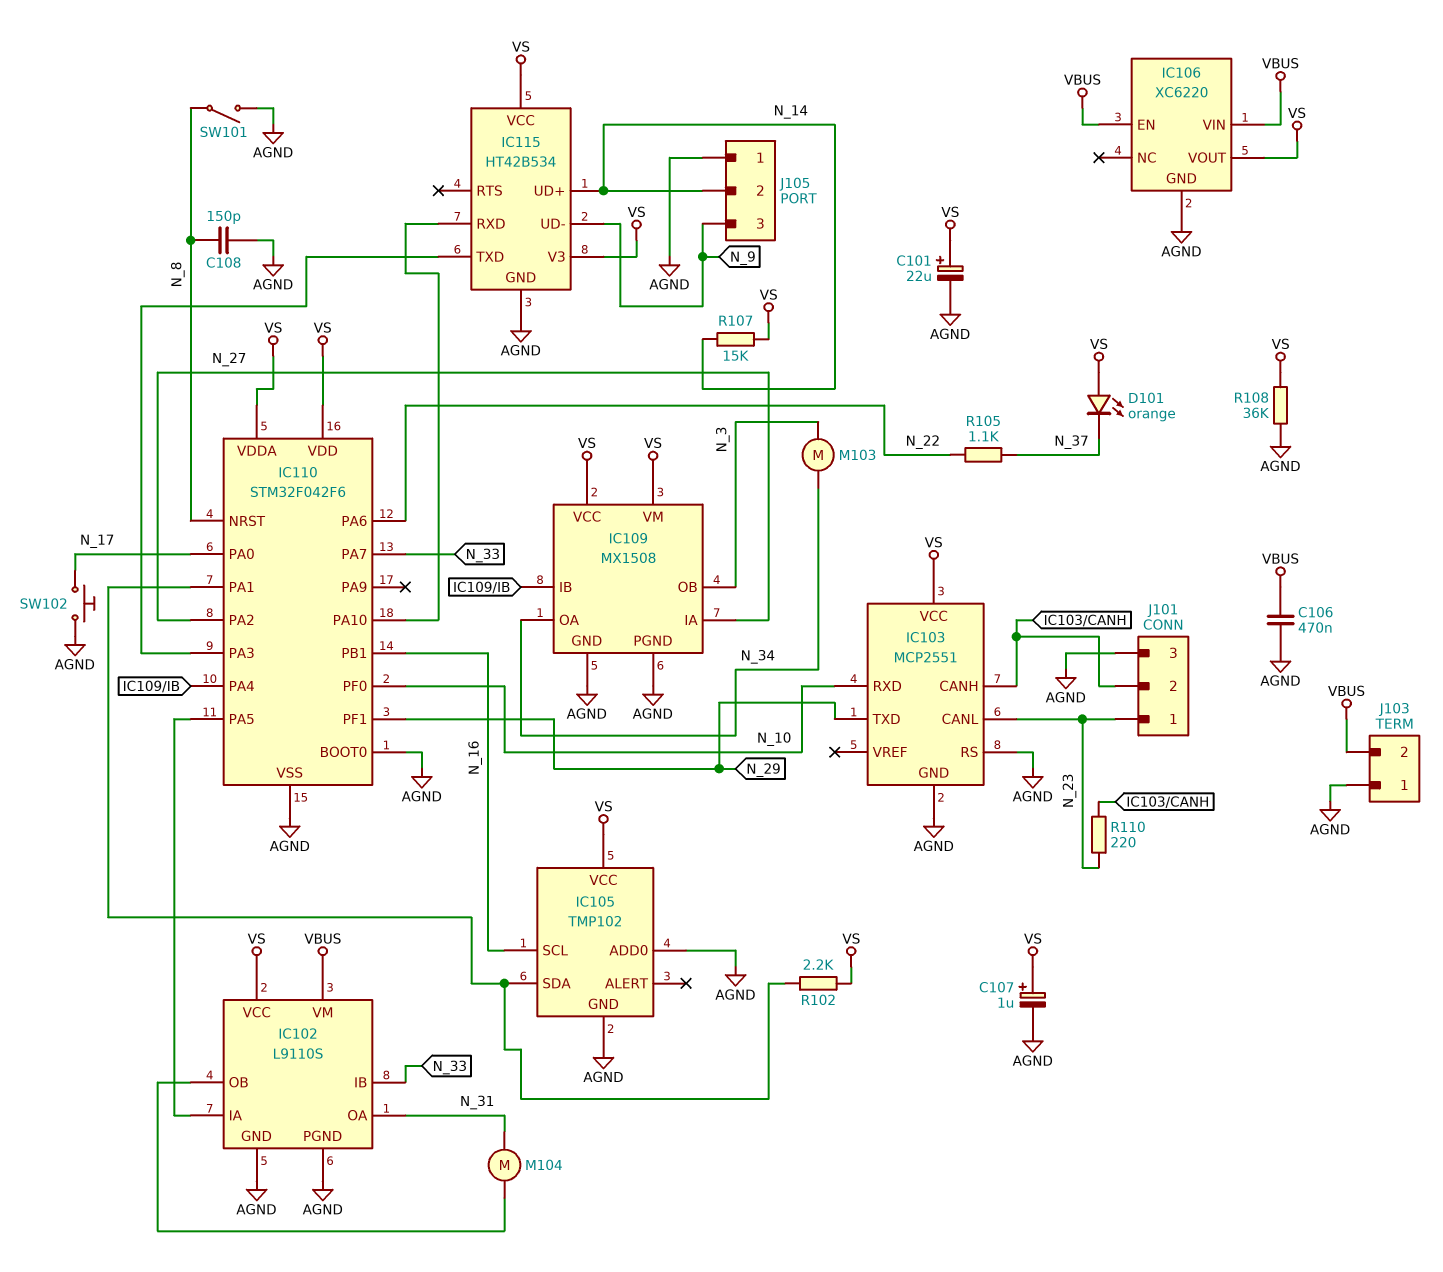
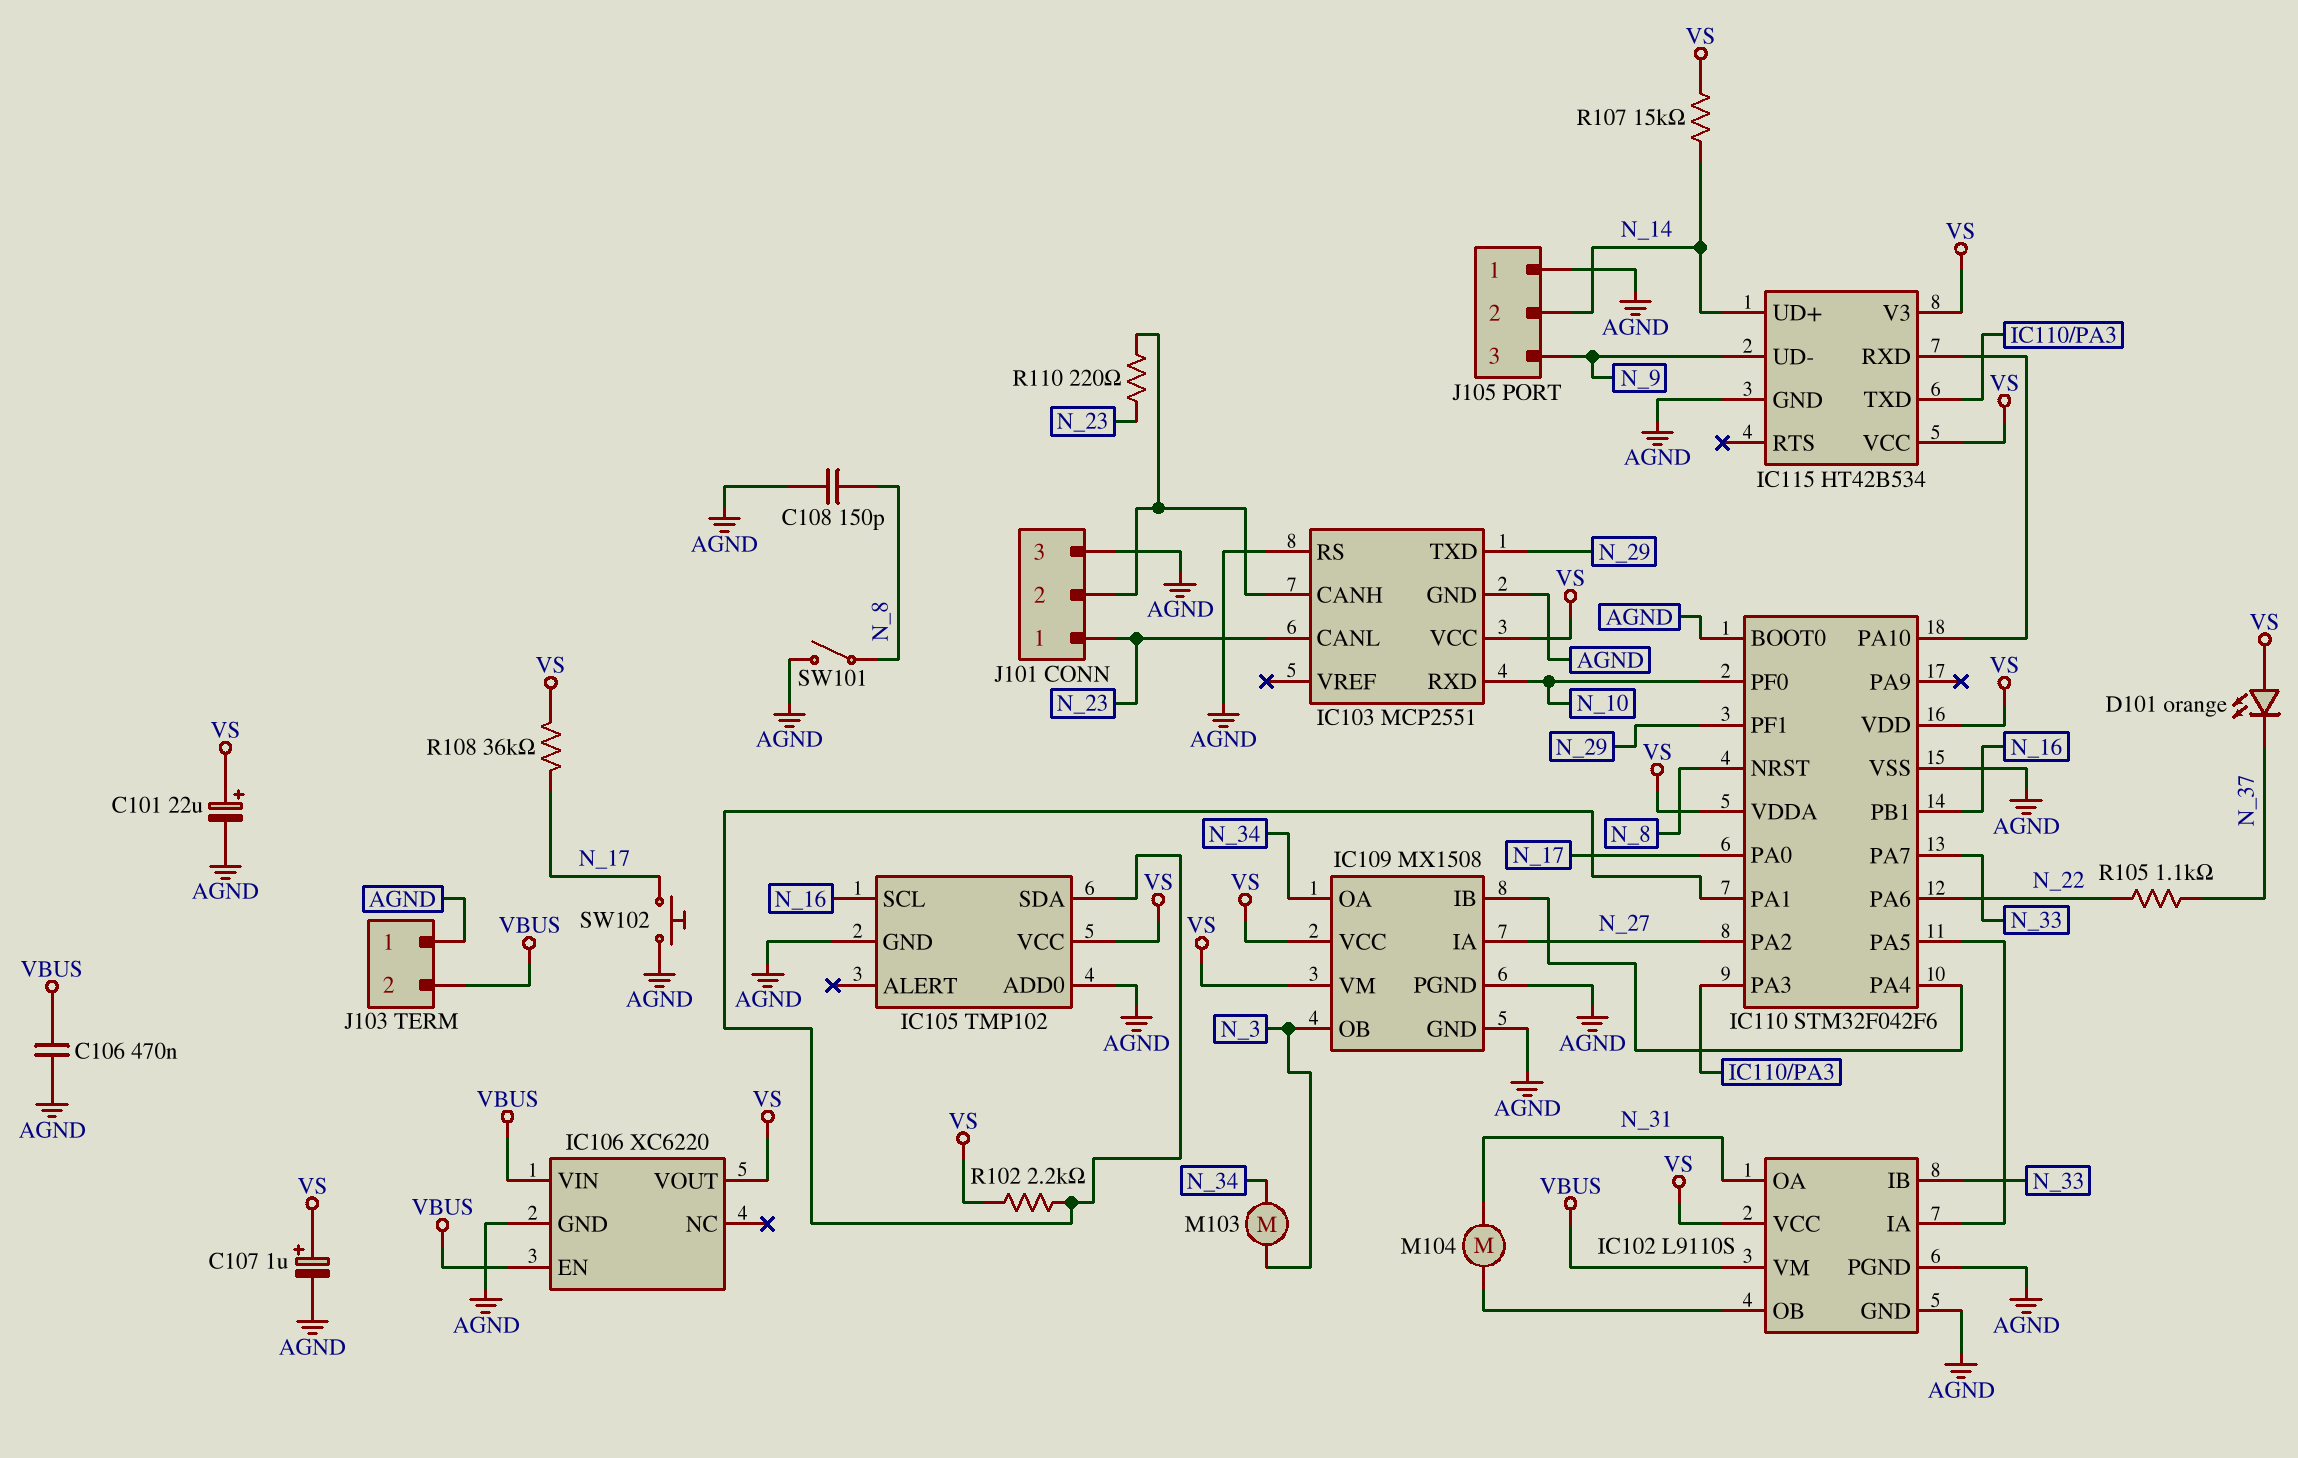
R108: 36k (AGND, VS) -> 36k (N_17, VS)

